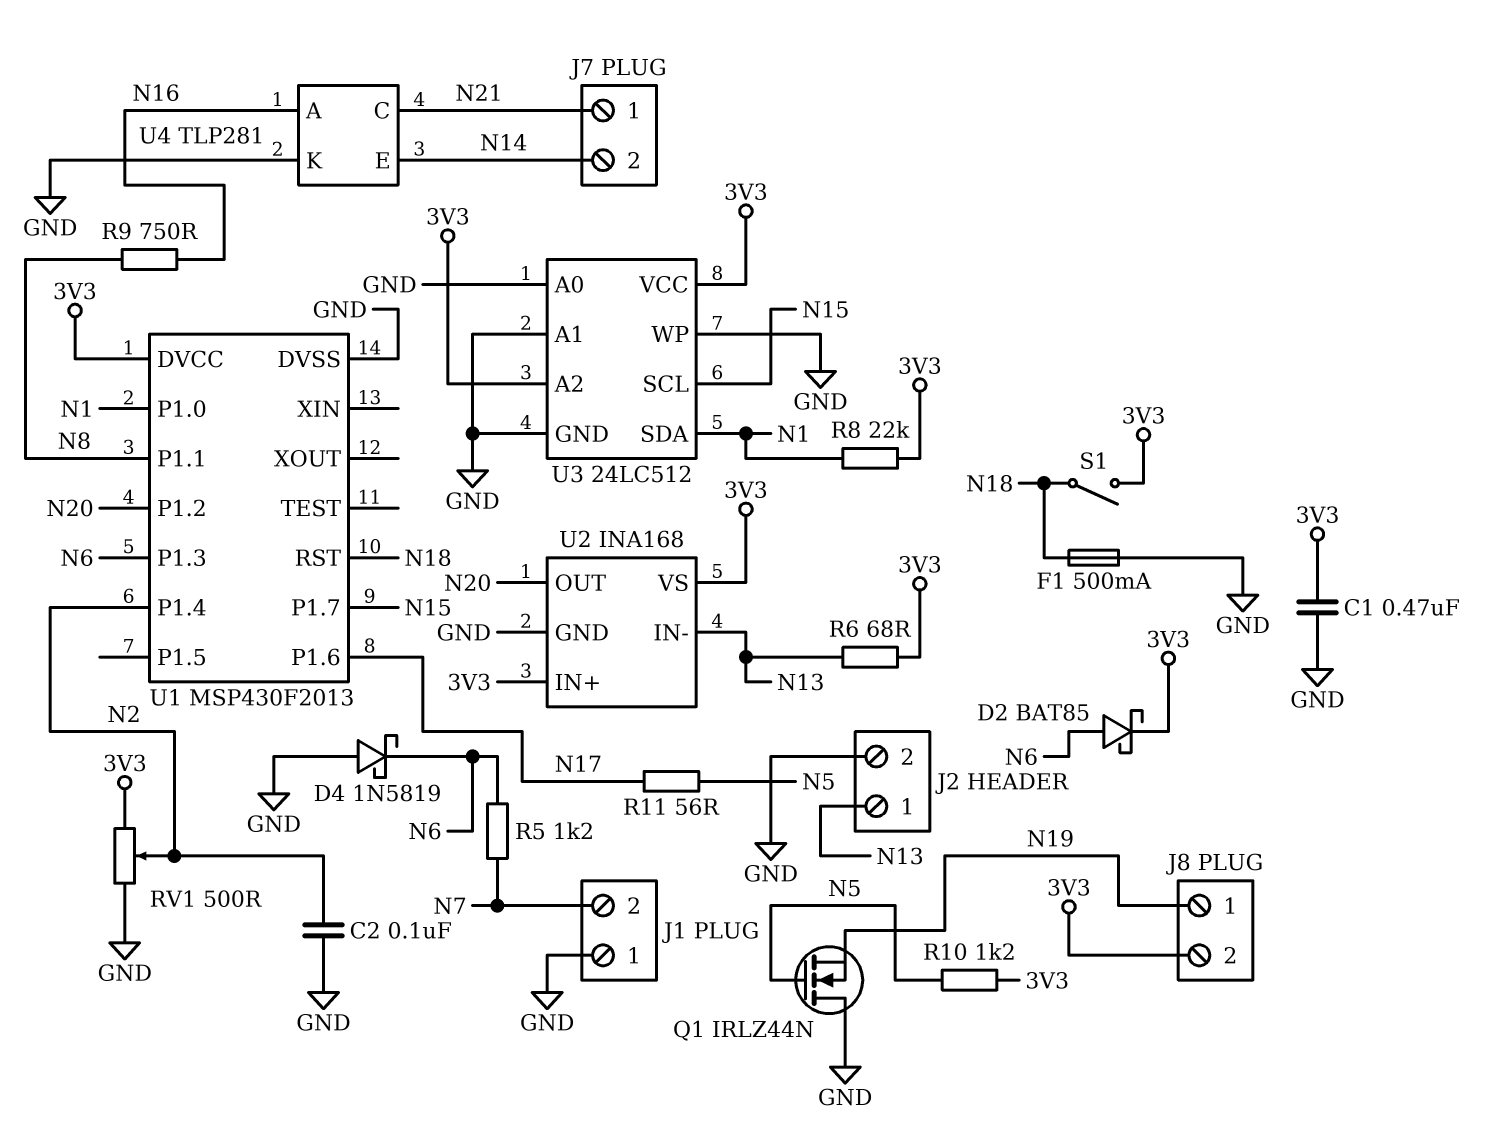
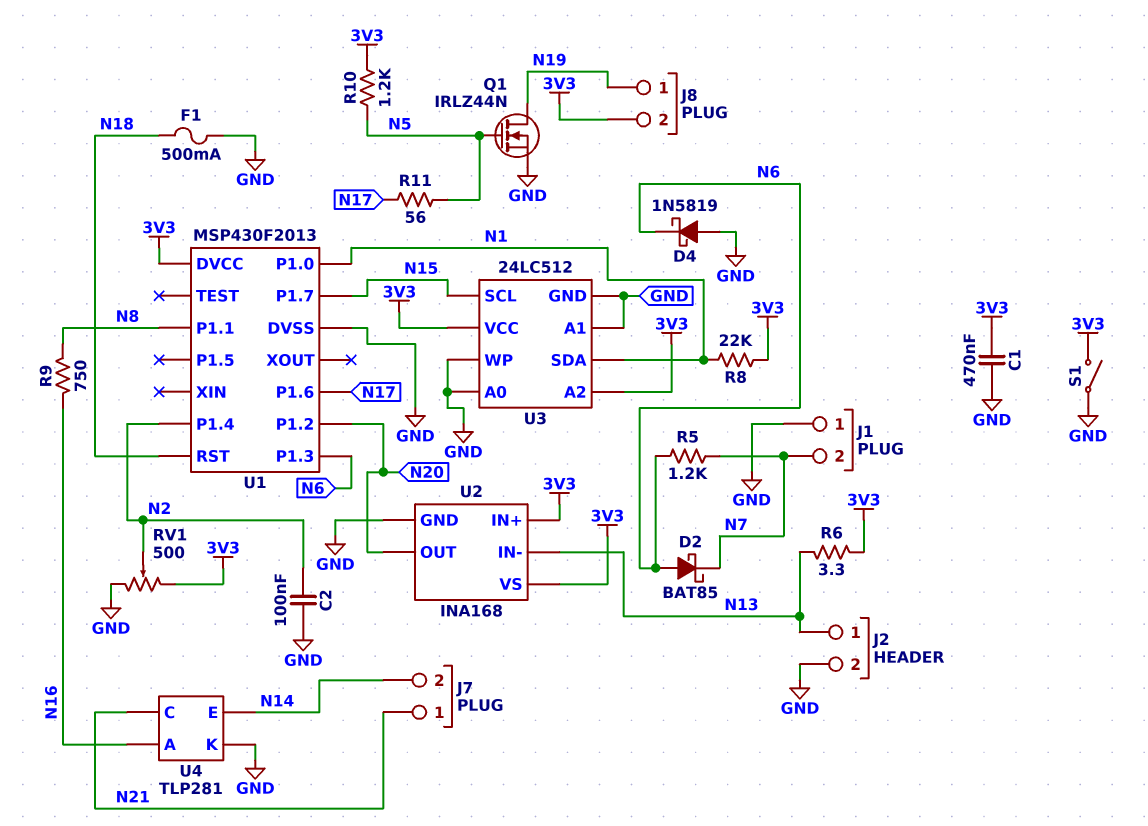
D2: schottky BAT85 (A N6, K 3V3) -> schottky BAT85 (A N6, K N7)
Q1: NMOS IRLZ44N (G N5, D GND, S N19) -> NMOS IRLZ44N (G N5, D N19, S GND)
R6: 68 (3V3, N13) -> 3.3 (3V3, N13)
S1: switch (3V3, N18) -> switch (3V3, GND)

